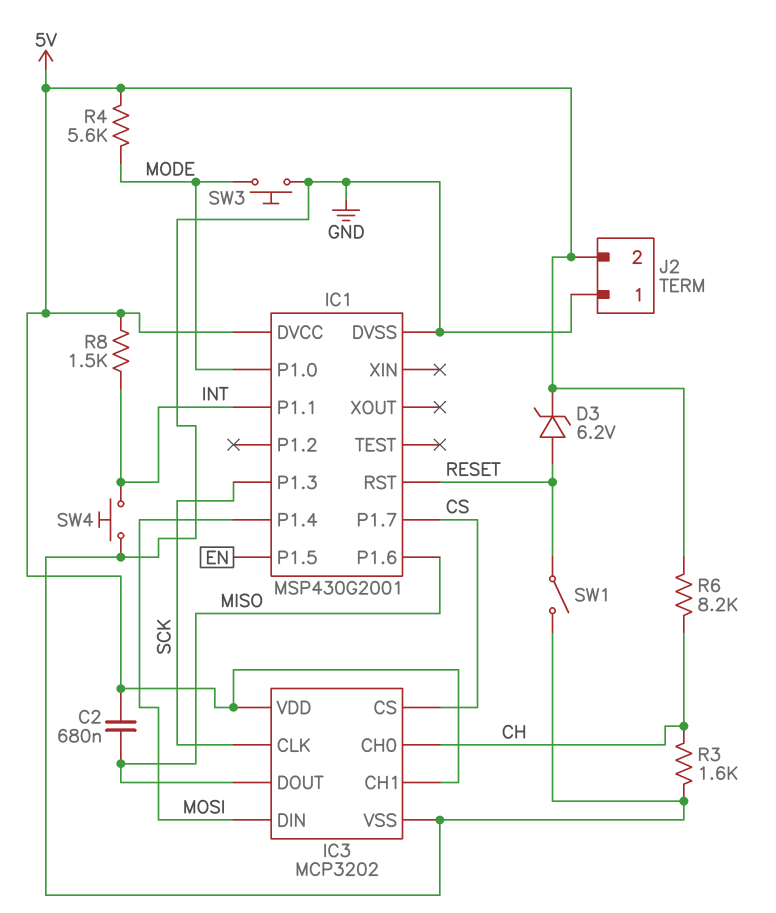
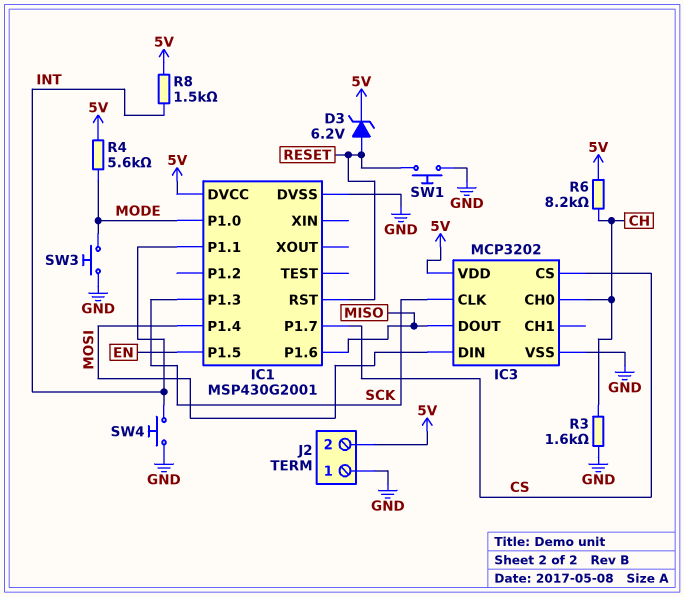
C2: 680nF (5V, MISO) -> none
IC3 pin CH1: 5V -> none
SW1: switch (GND, RESET) -> button (GND, RESET)

